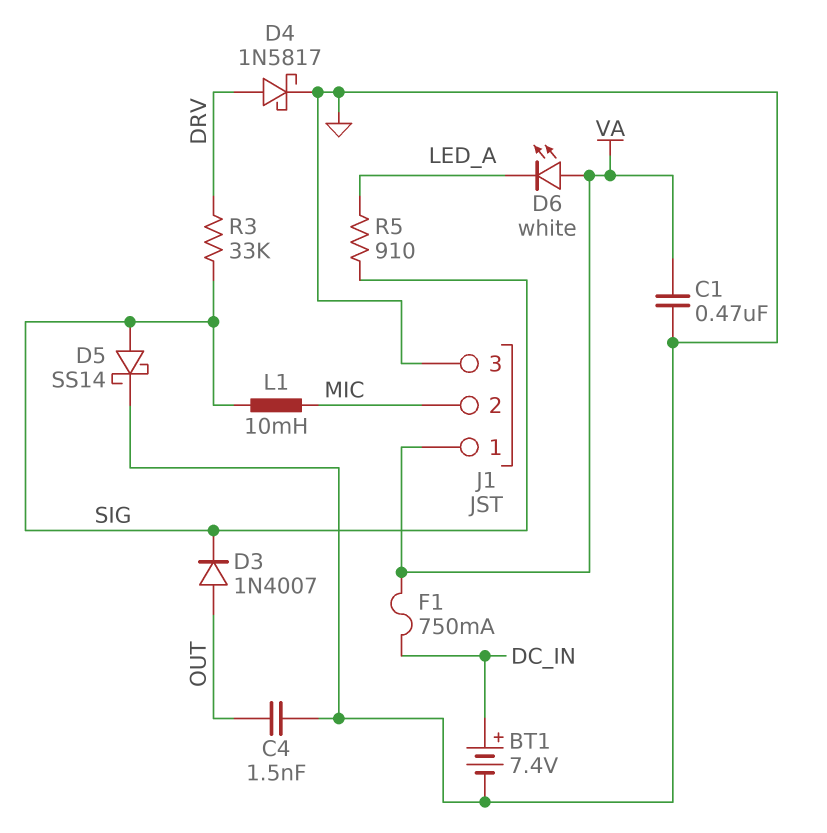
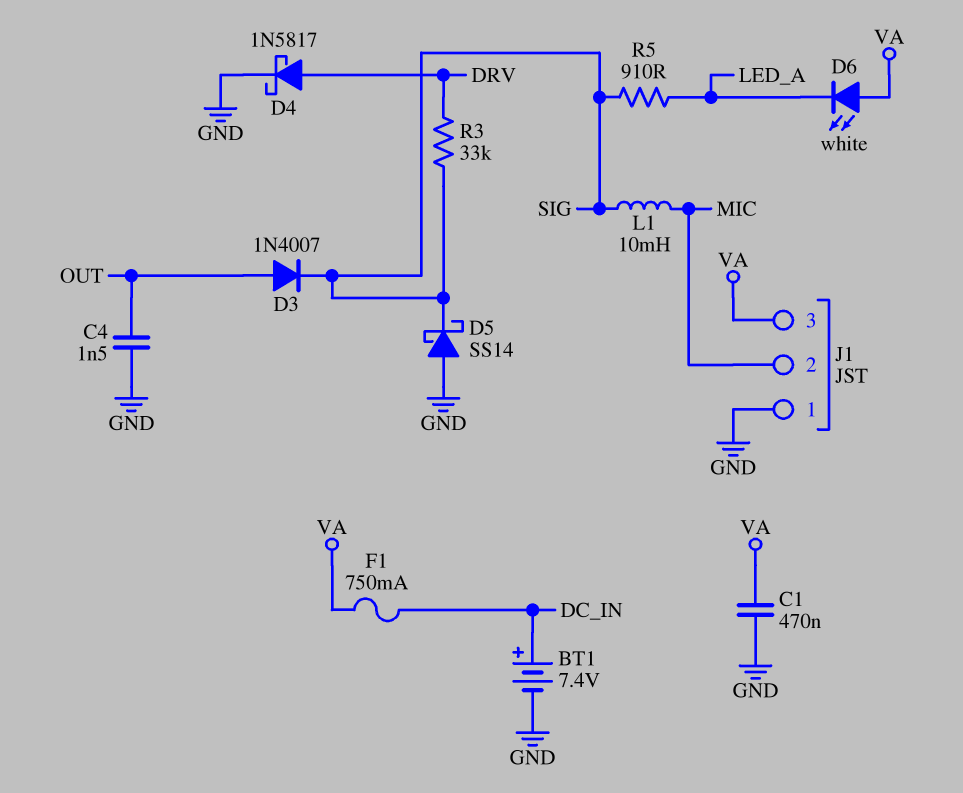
D5: schottky SS14 (A SIG, K GND) -> schottky SS14 (A GND, K SIG)
J1 pin 1: VA -> GND
J1 pin 3: GND -> VA

